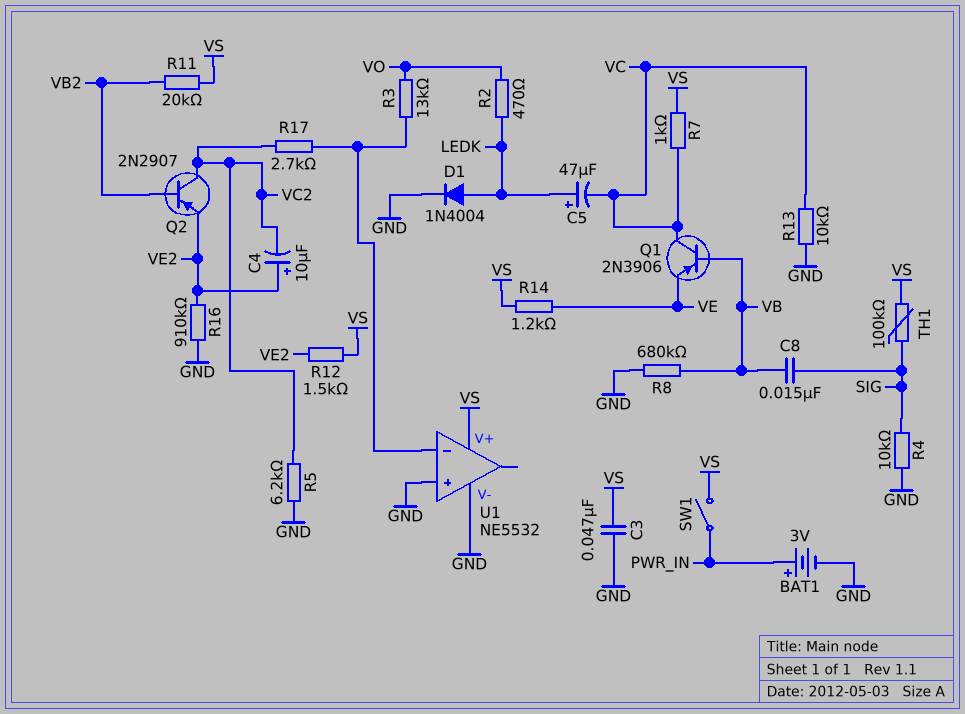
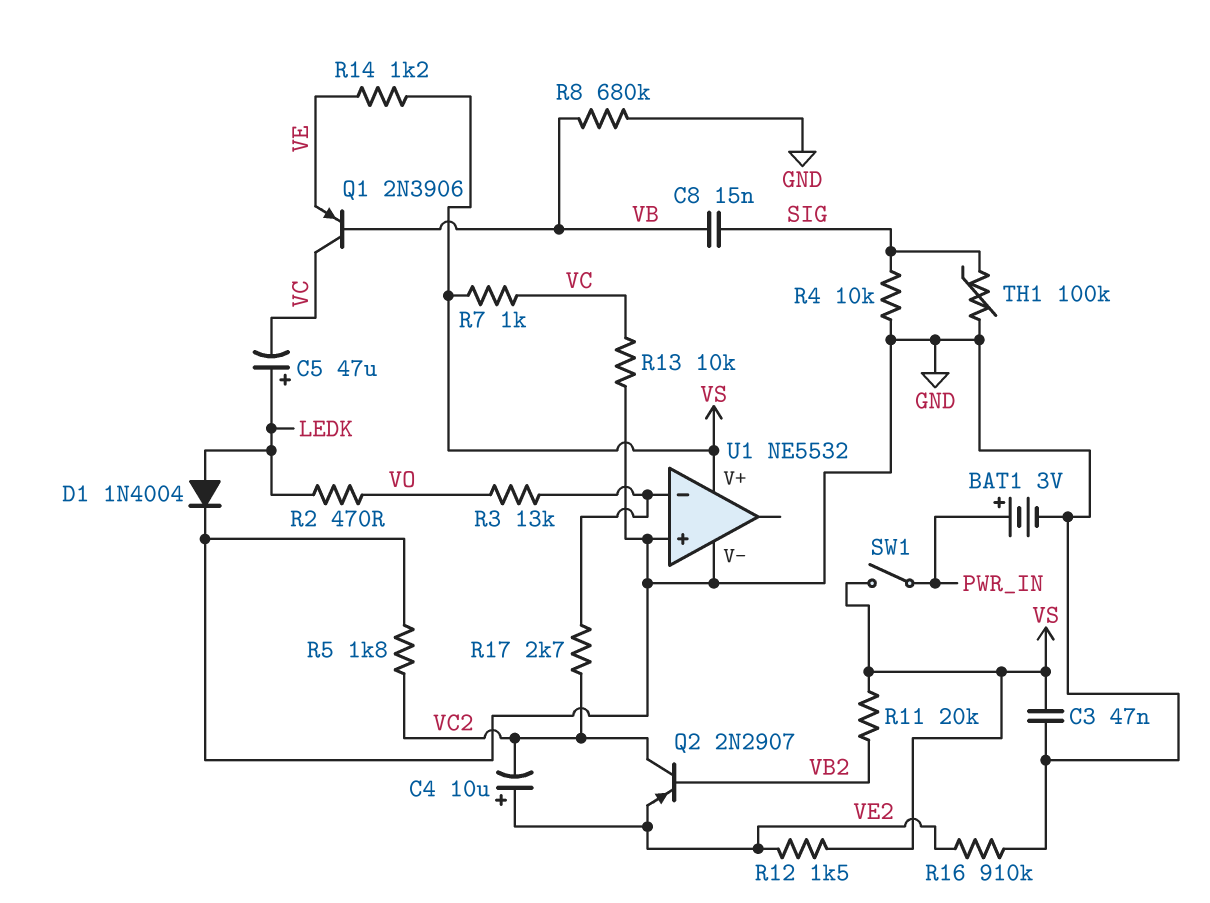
R5: 6.2k (GND, VC2) -> 1.8k (GND, VC2)
TH1: 100k (SIG, VS) -> 100k (GND, SIG)

